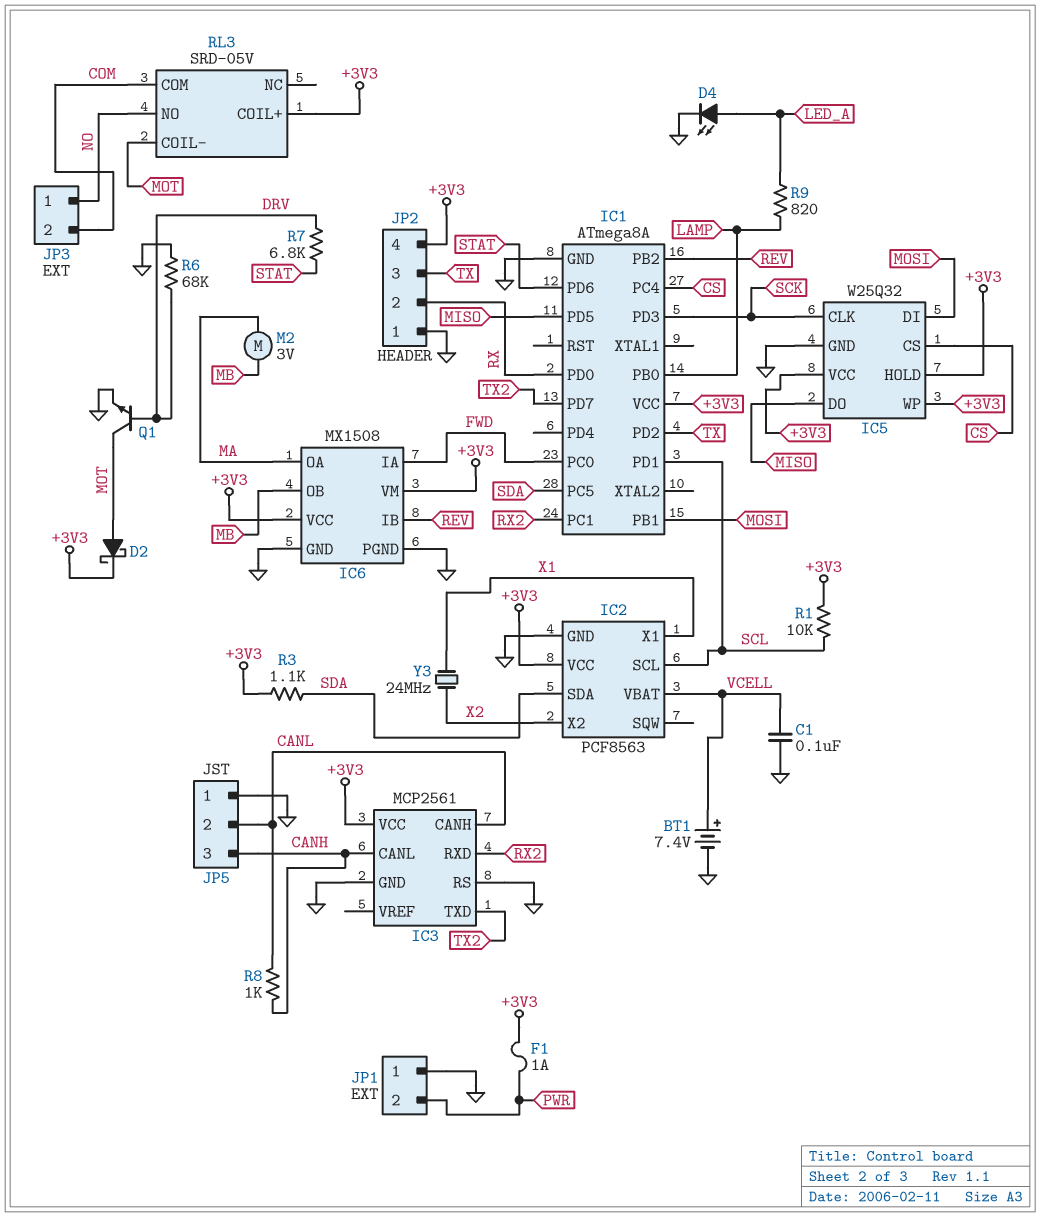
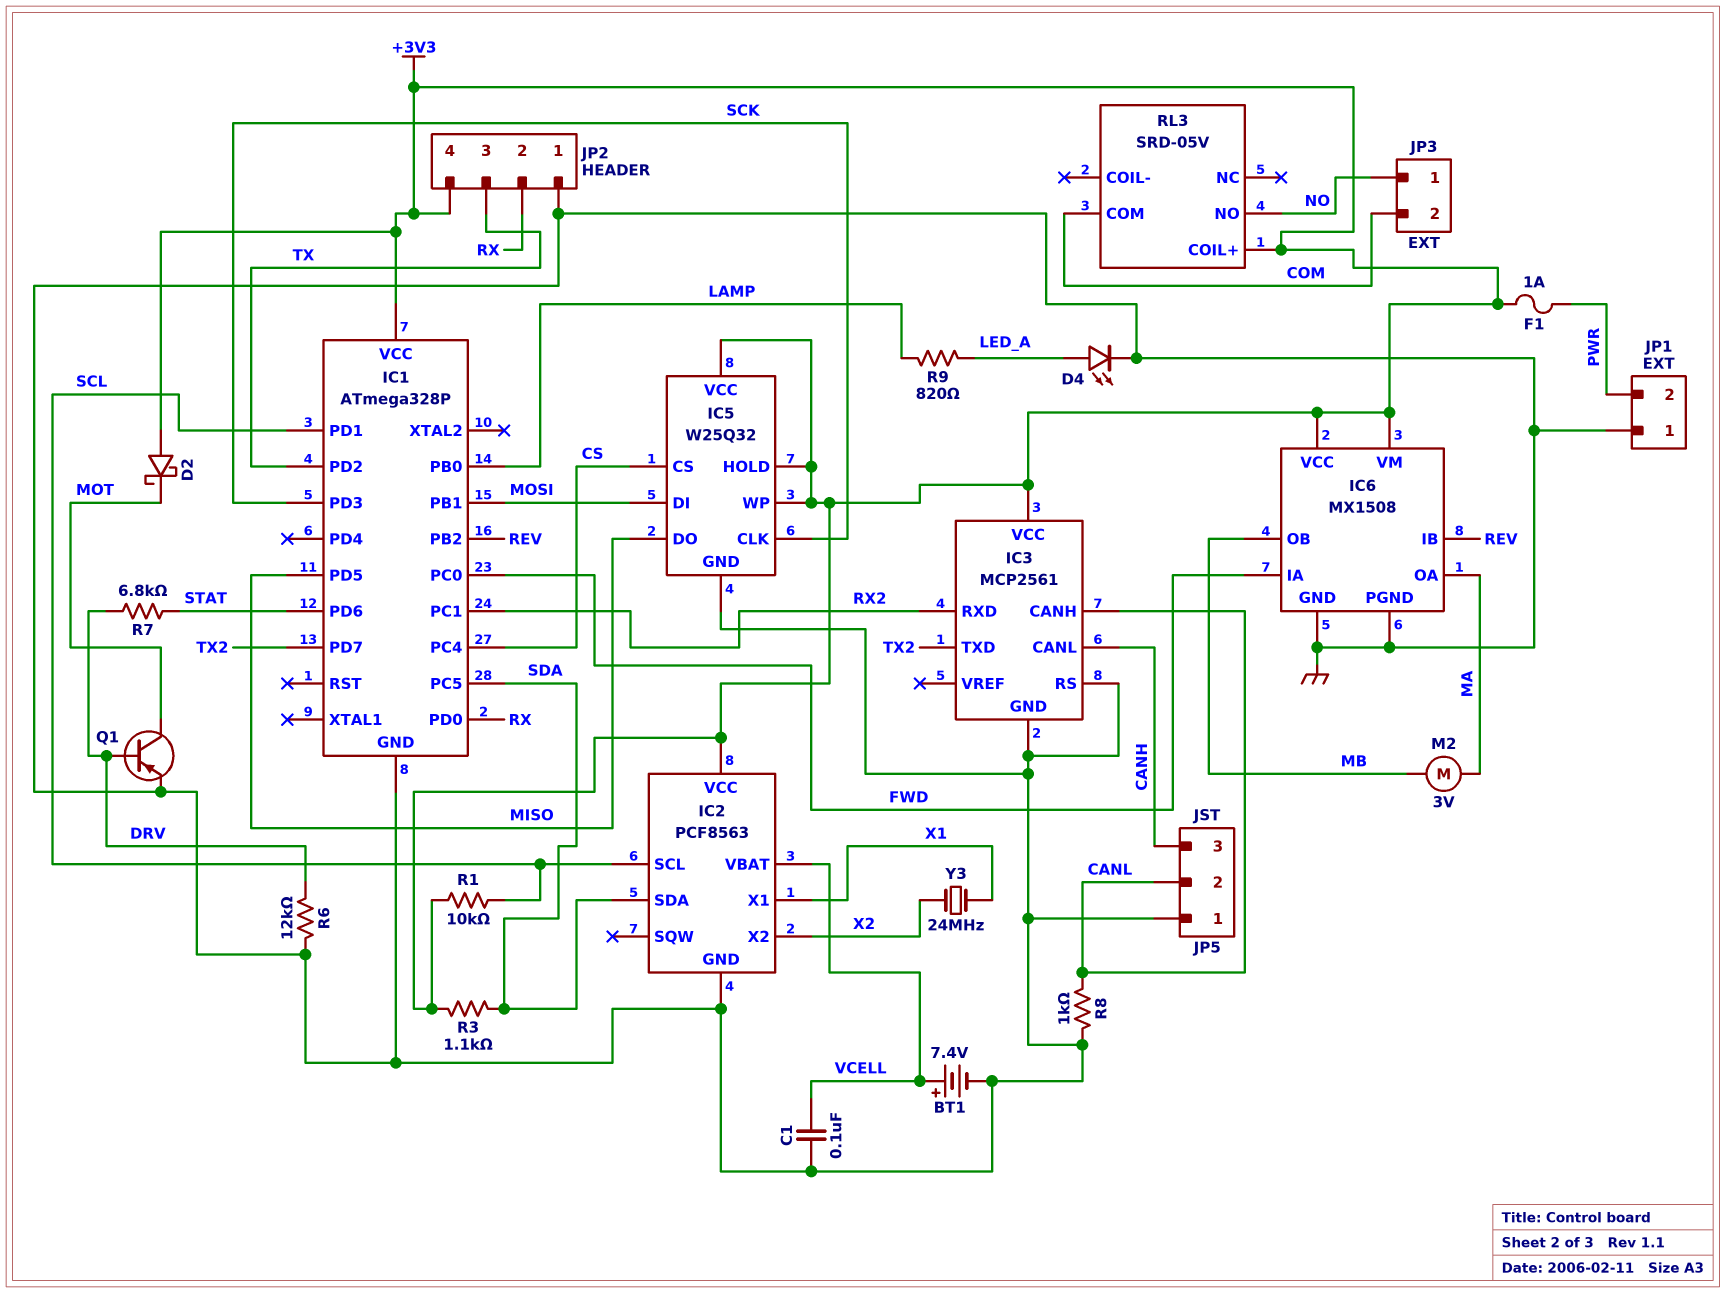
D2: schottky (A MOT, K +3V3) -> schottky (A +3V3, K MOT)
IC1: ATmega8A -> ATmega328P
Q1: NPN (B DRV, C MOT, E GND) -> PNP (B DRV, C MOT, E GND)
R6: 68k (DRV, GND) -> 12k (DRV, GND)
R8: 1k (CANH, CANL) -> 1k (CANL, GND)
RL3 pin COIL-: MOT -> none

